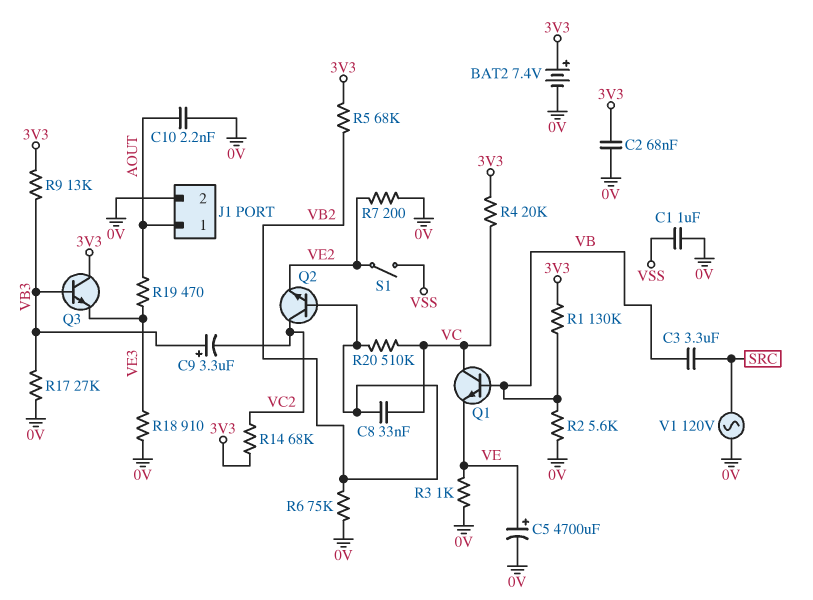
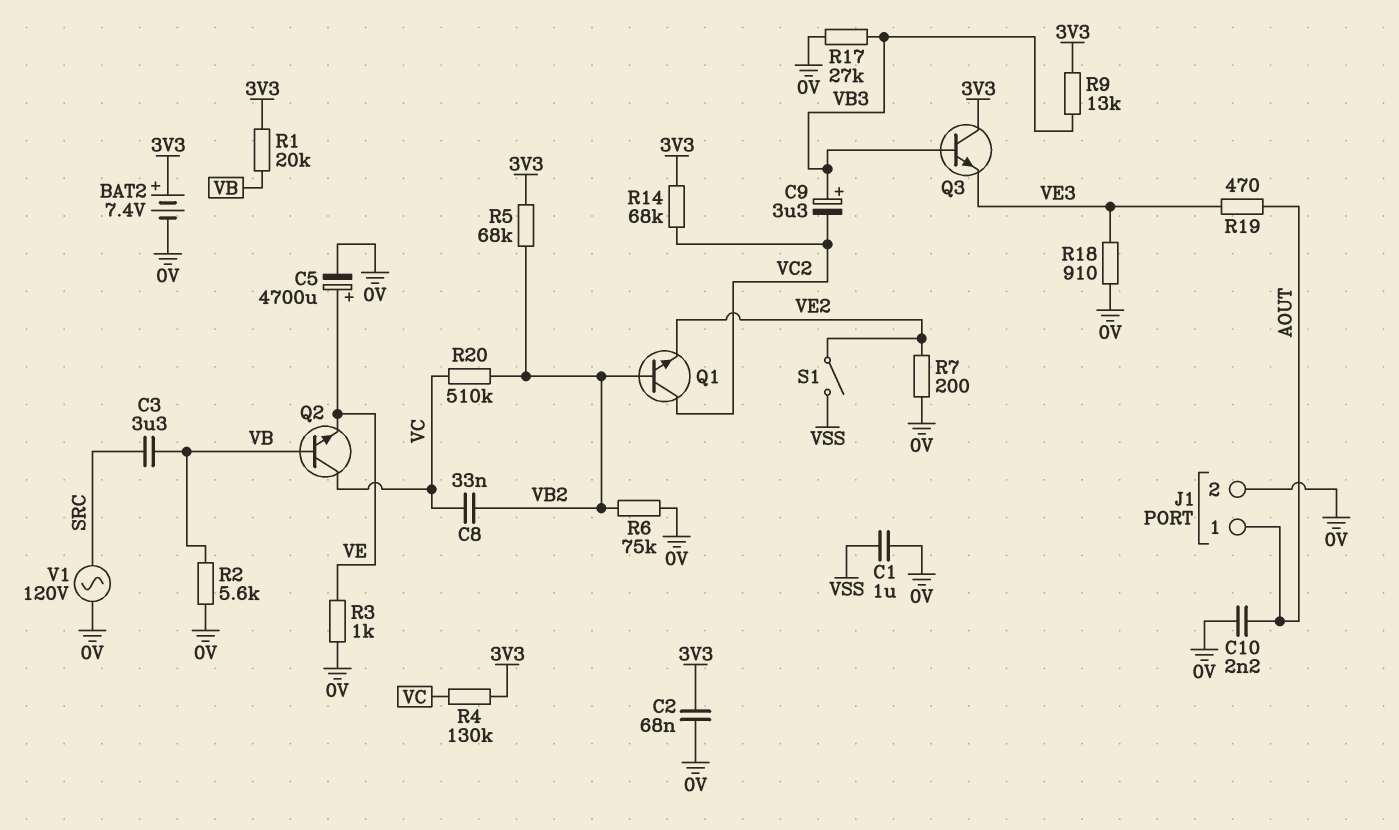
Q1: NPN (B VB, C VC, E VE) -> NPN (B VB2, C VC2, E VE2)
Q2: NPN (B VB2, C VC2, E VE2) -> NPN (B VB, C VC, E VE)
R1: 130k (3V3, VB) -> 20k (3V3, VB)
R4: 20k (3V3, VC) -> 130k (3V3, VC)

